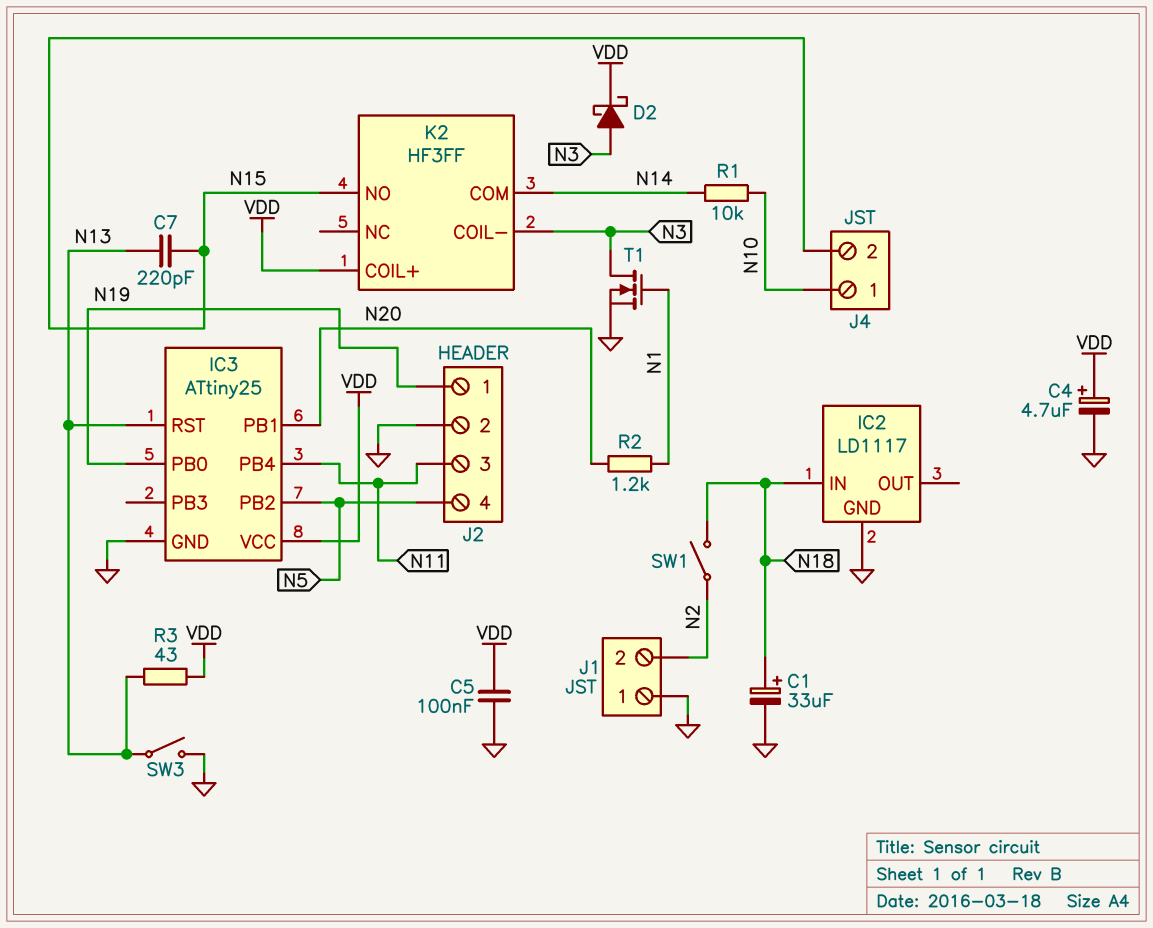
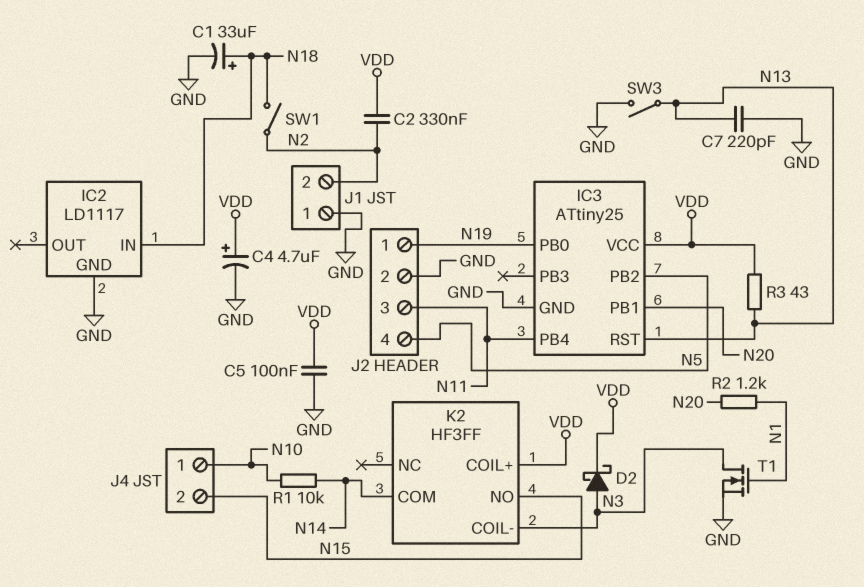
C2: none -> 330nF (N2, VDD)
C7: 220pF (N13, N15) -> 220pF (GND, N13)

